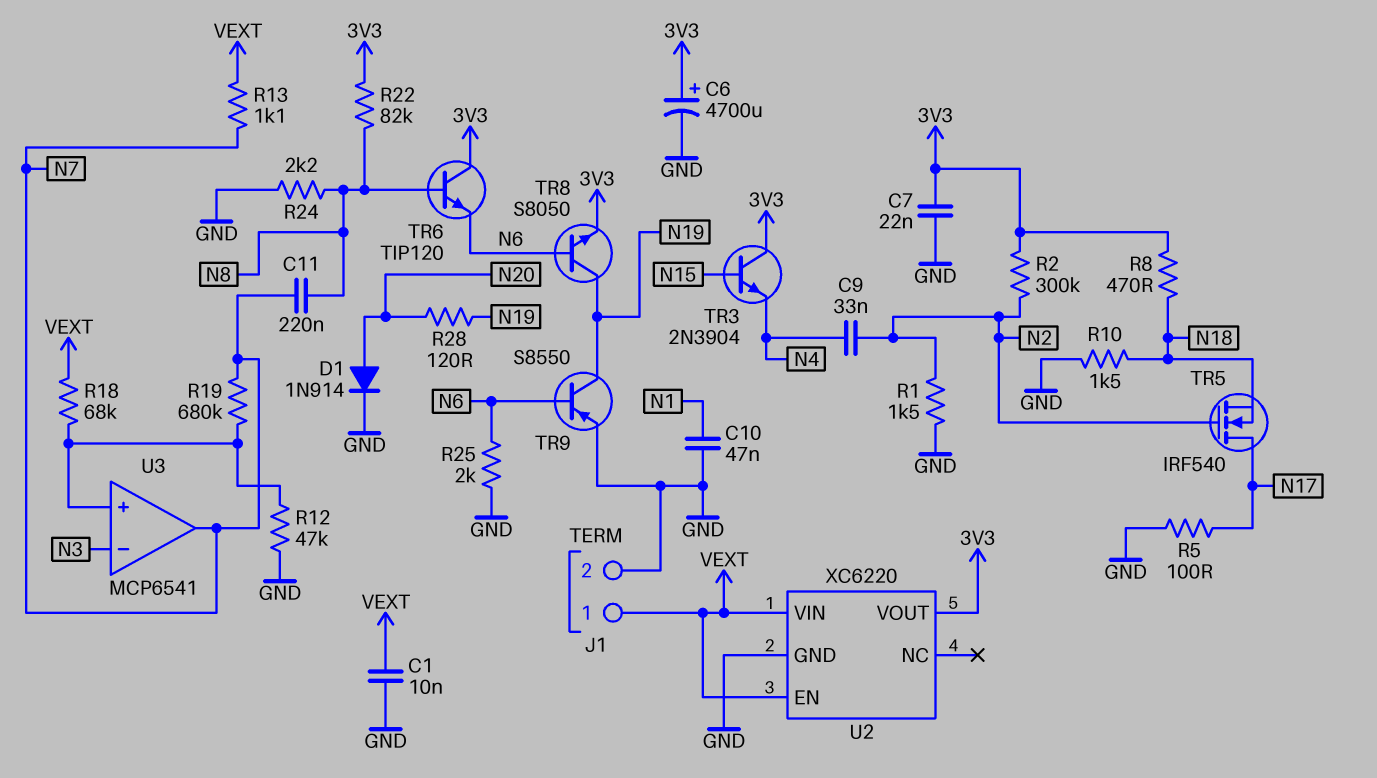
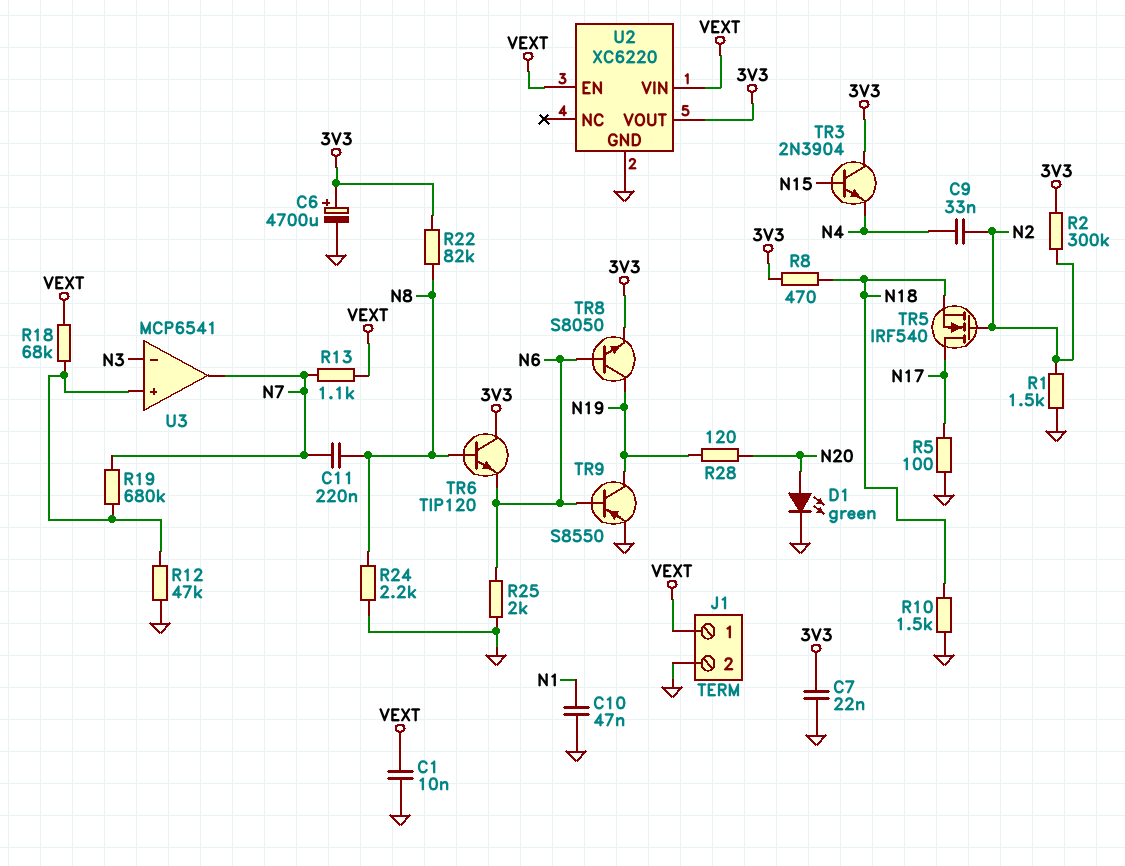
D1: diode 1N914 (A N20, K GND) -> LED green (A N20, K GND)

